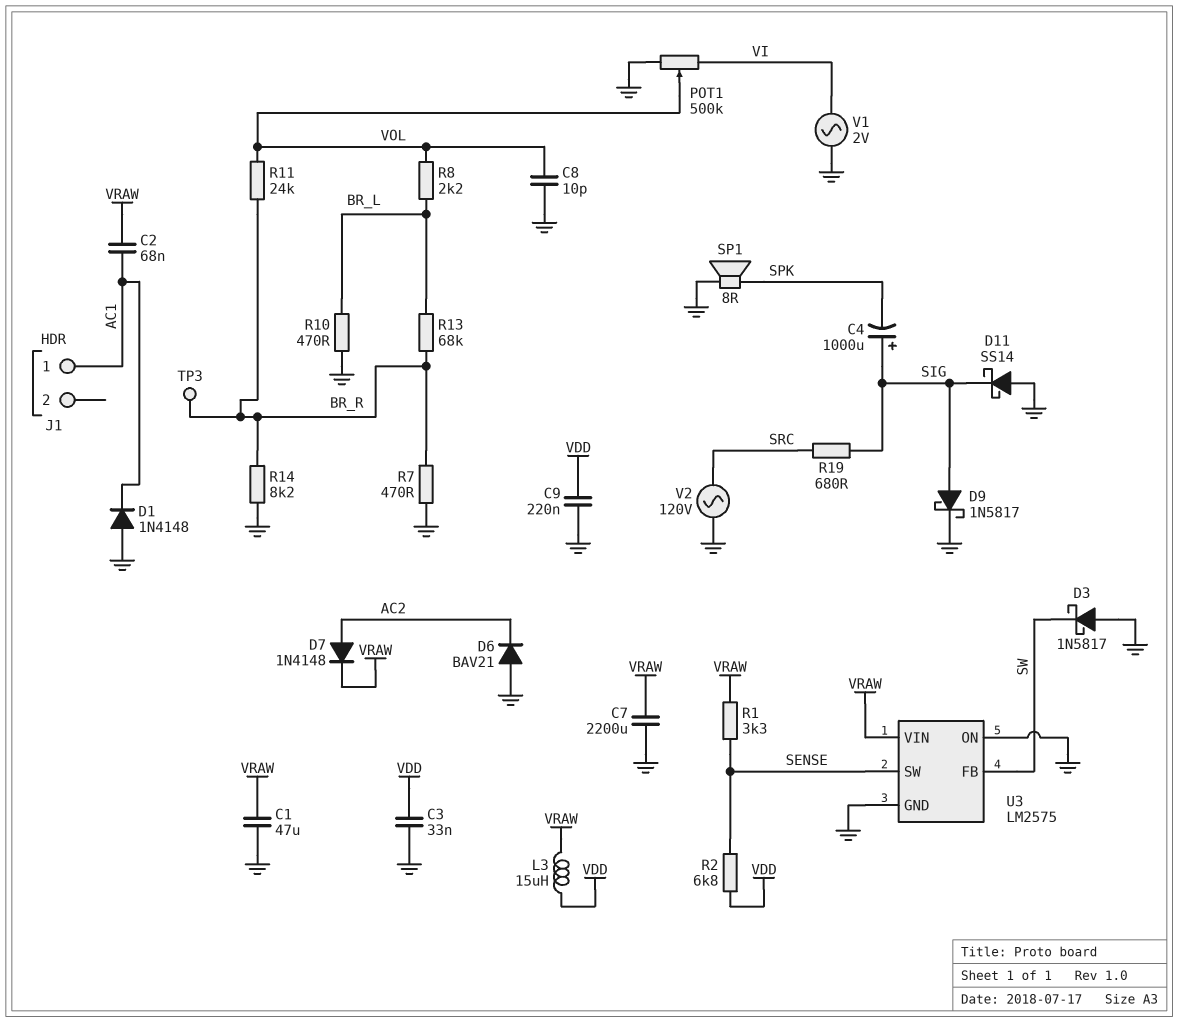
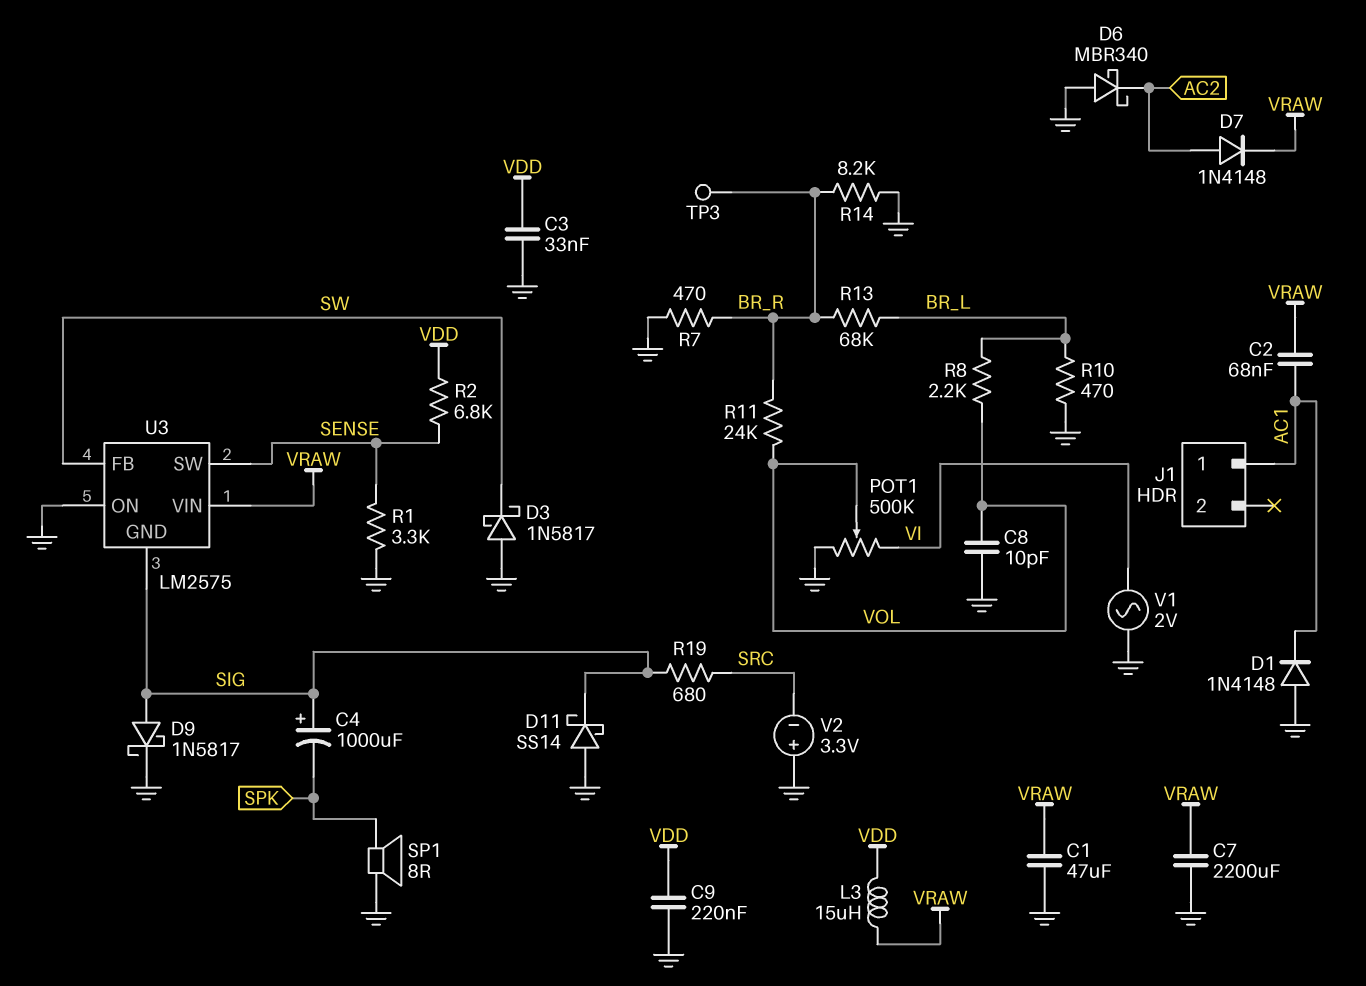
D6: diode BAV21 (A GND, K AC2) -> schottky MBR340 (A GND, K AC2)
R1: 3.3k (SENSE, VRAW) -> 3.3k (GND, SENSE)
U3 pin GND: GND -> SIG
V2: AC 120V (GND, SRC) -> 3.3V (plus GND, minus SRC)

